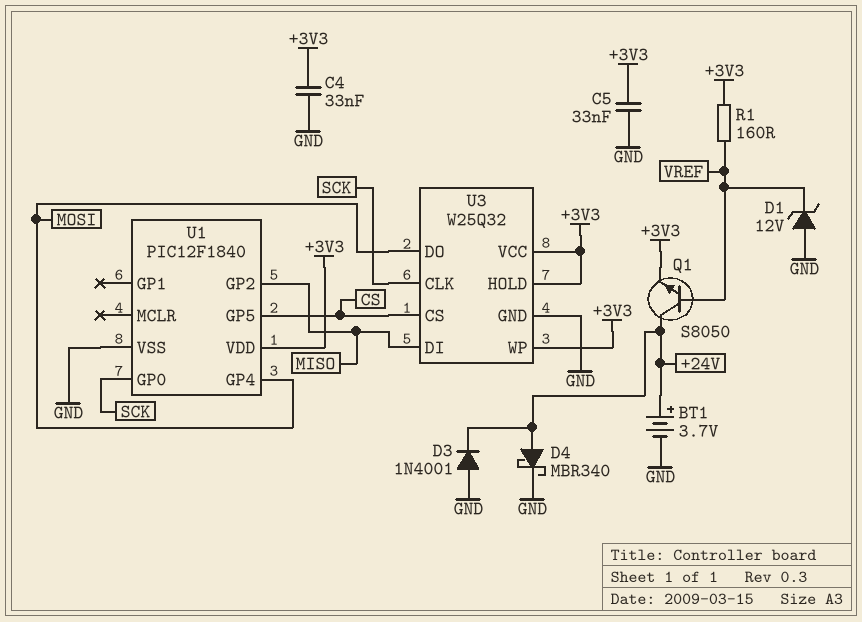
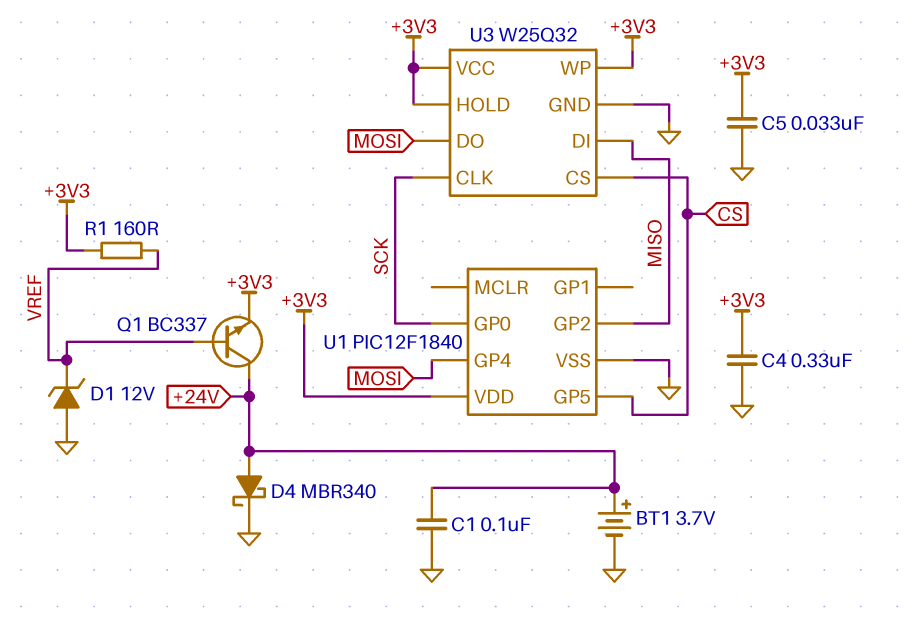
C1: none -> 100nF (+24V, GND)
C4: 33nF (+3V3, GND) -> 330nF (+3V3, GND)
D3: diode 1N4001 (A GND, K +24V) -> none
Q1: NPN S8050 (B VREF, C +24V, E +3V3) -> NPN BC337 (B VREF, C +24V, E +3V3)

